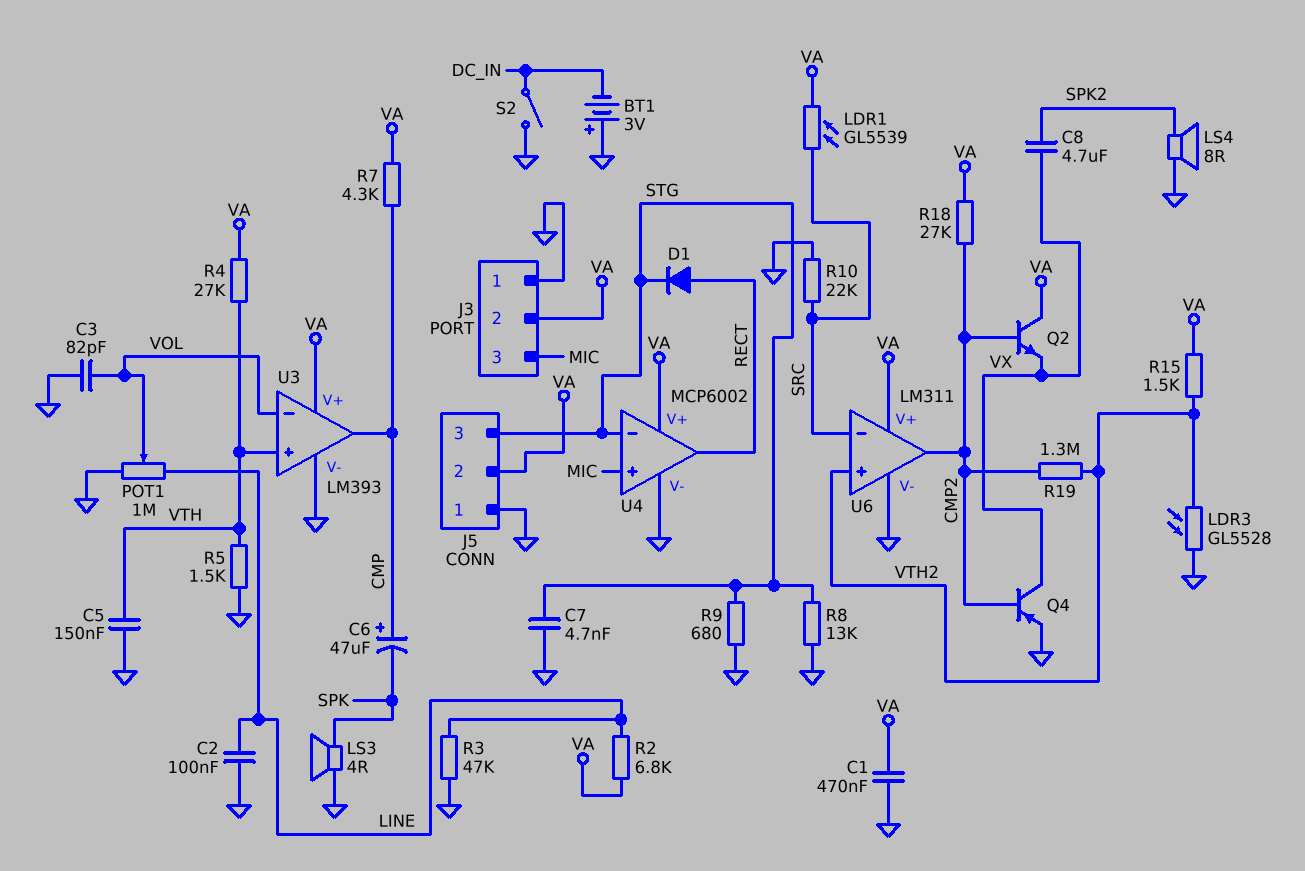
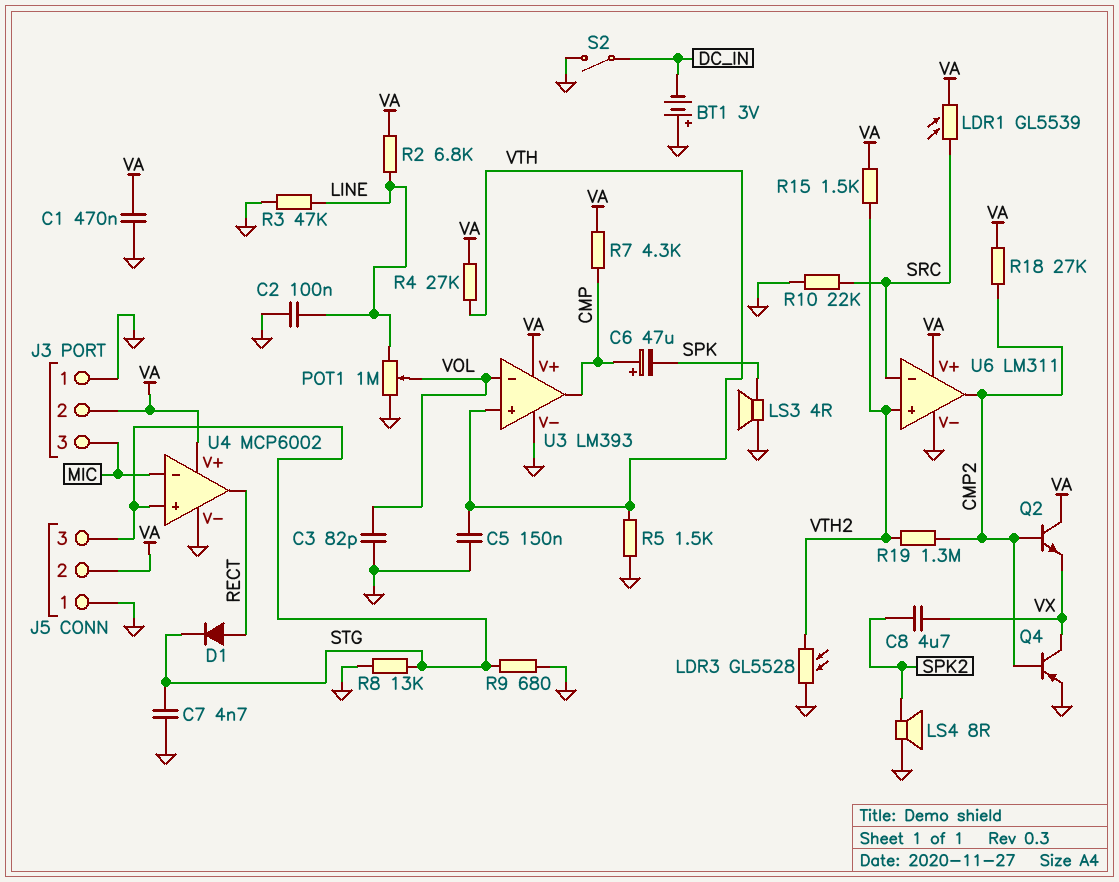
U4 pin in+: MIC -> STG
U4 pin in-: STG -> MIC

